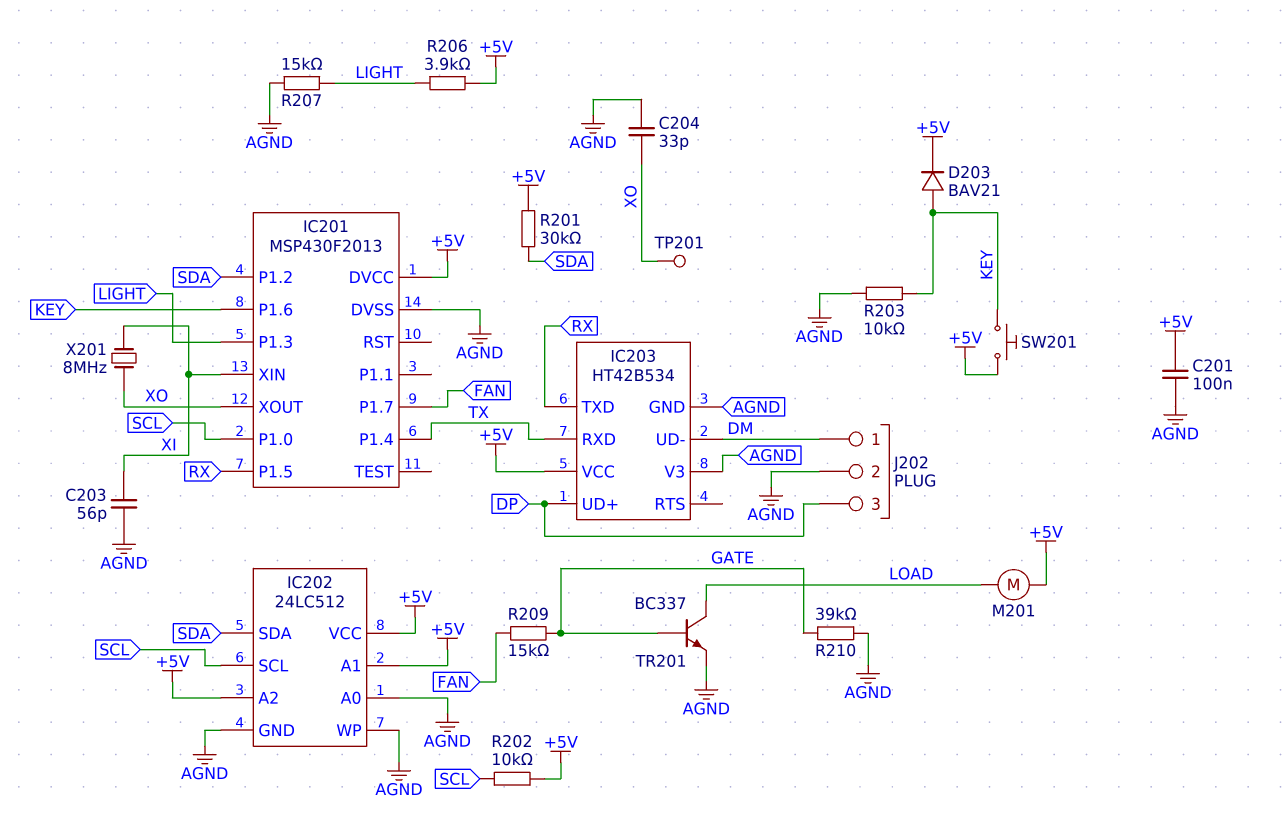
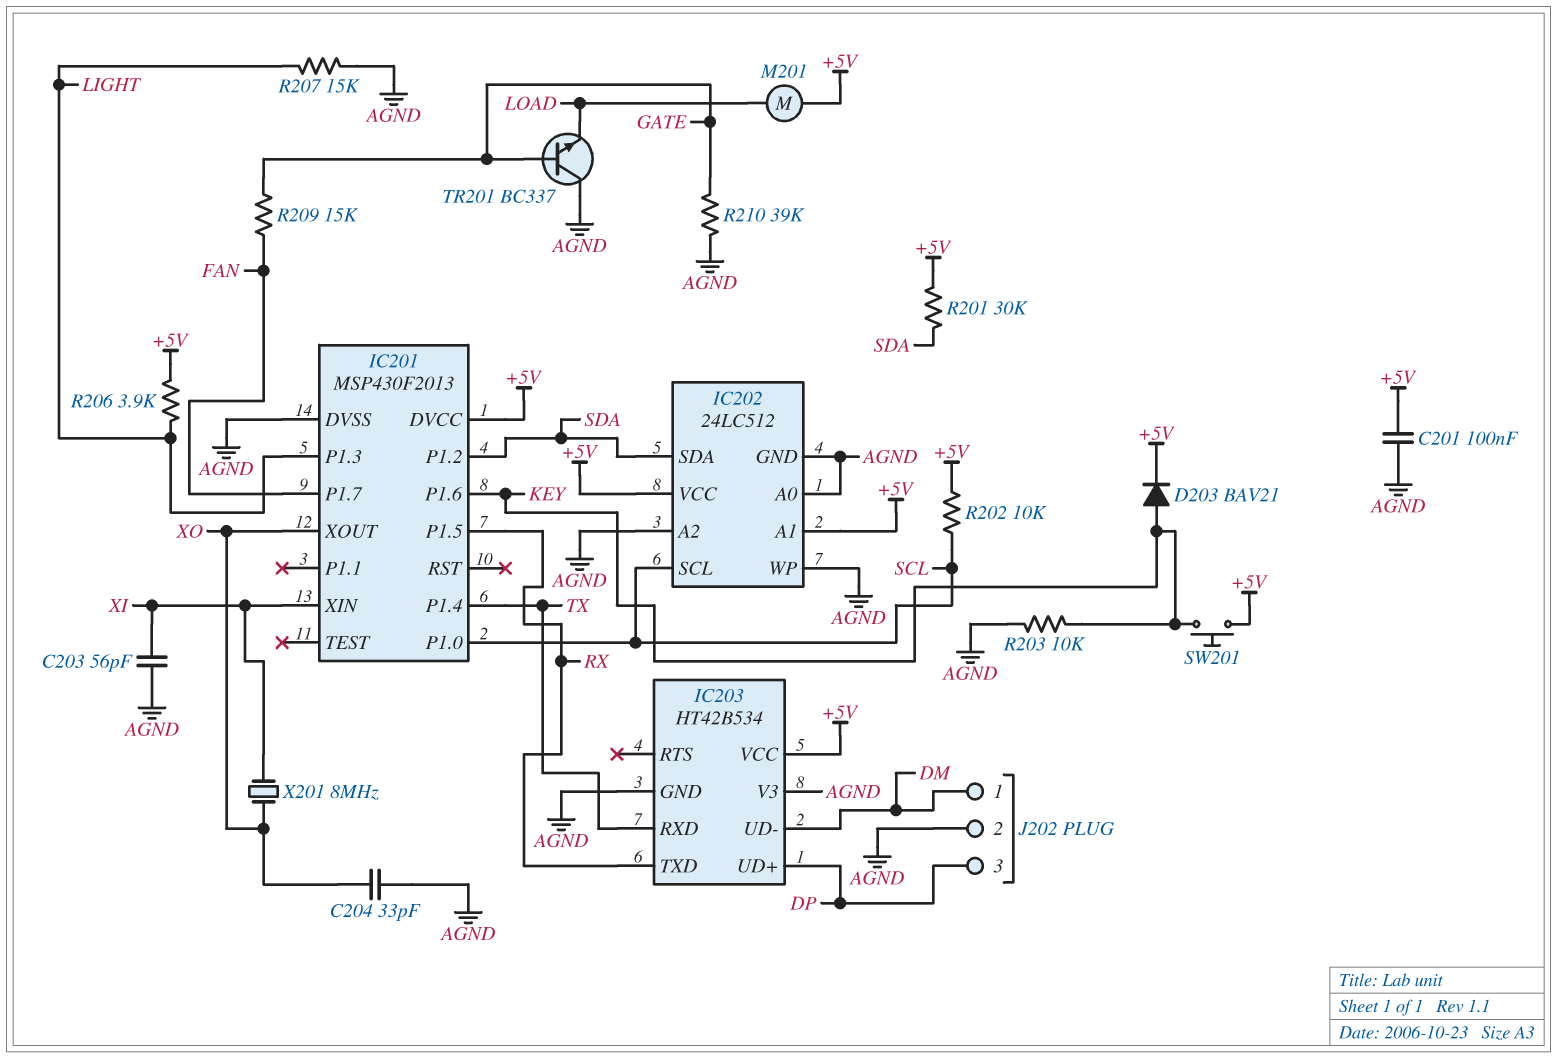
IC202 pin A2: +5V -> AGND
TP201: test point (XO) -> none
TR201: NPN BC337 (B GATE, C LOAD, E AGND) -> NPN BC337 (B GATE, C AGND, E LOAD)

